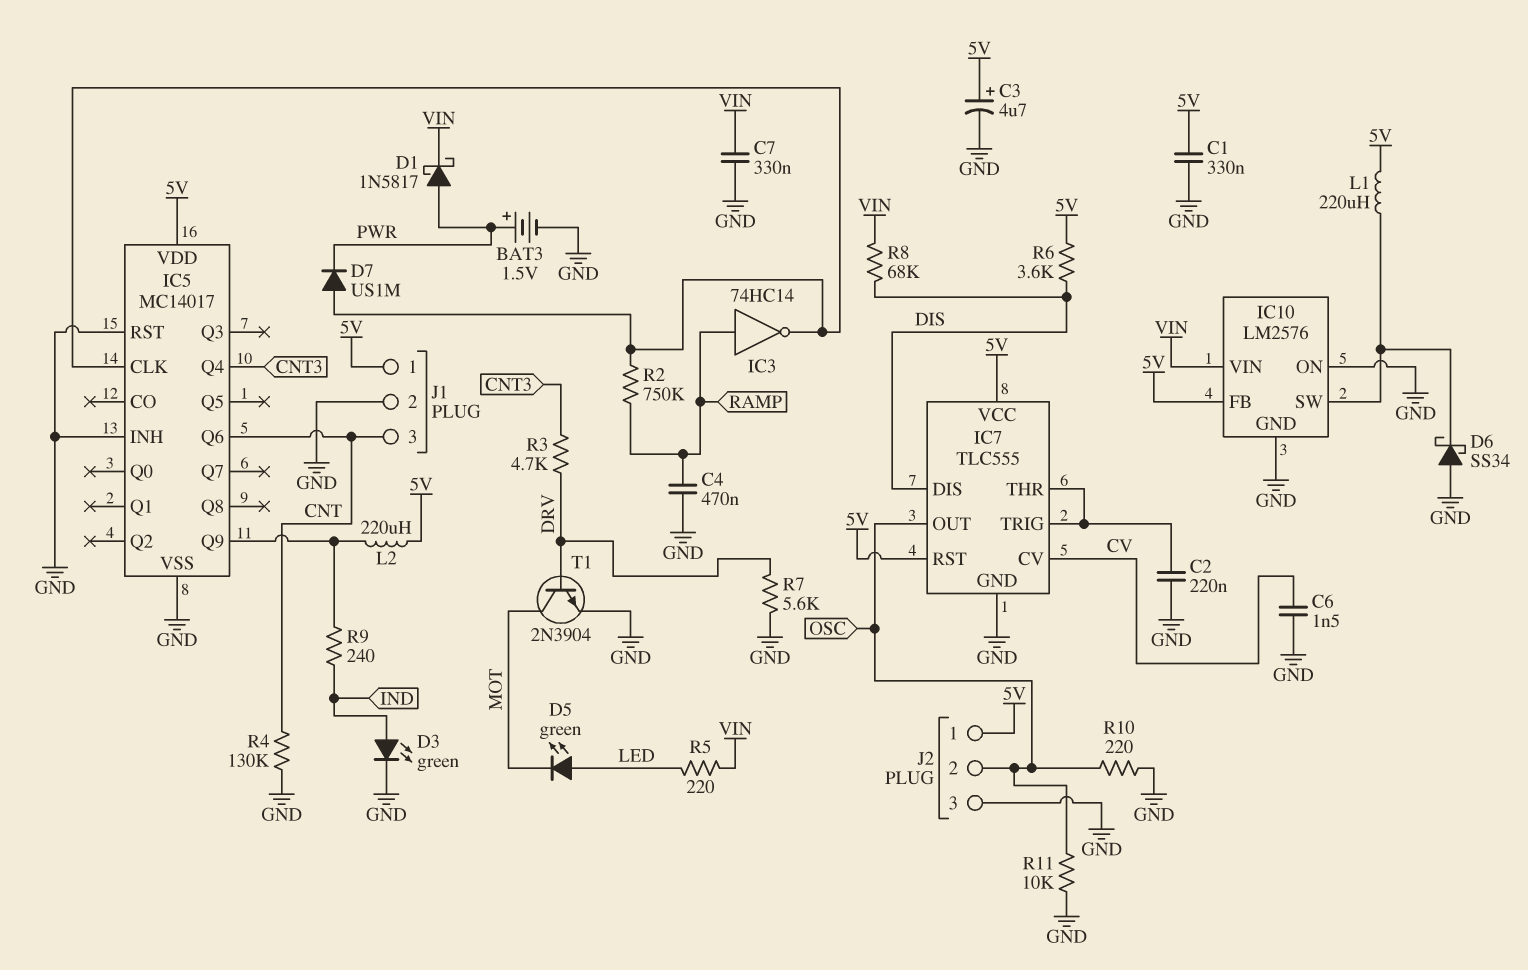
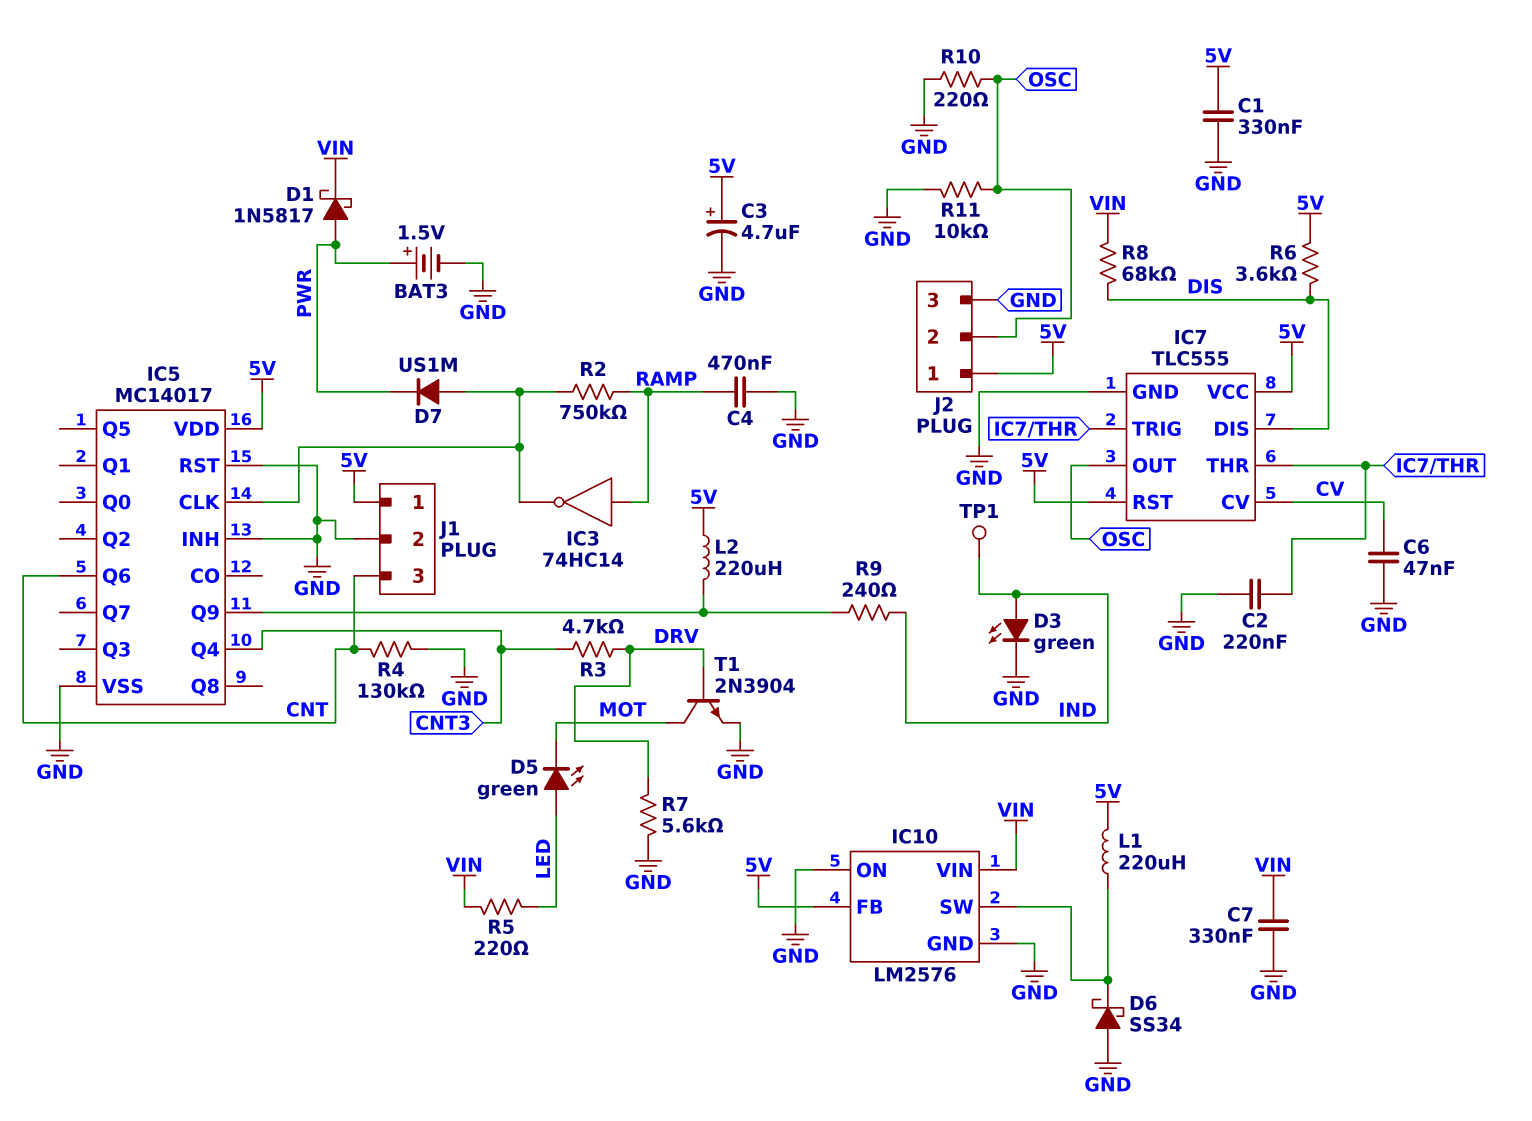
C6: 1.5nF (CV, GND) -> 47nF (CV, GND)
TP1: none -> test point (IND)

